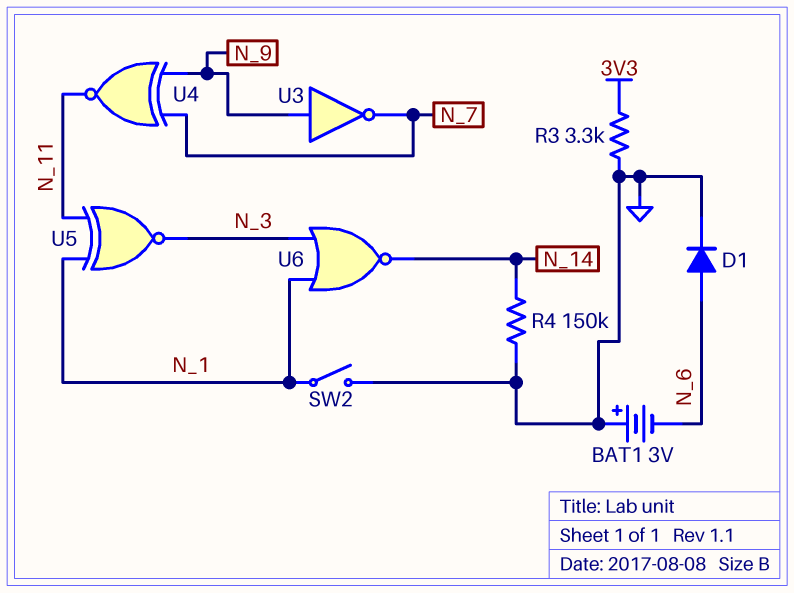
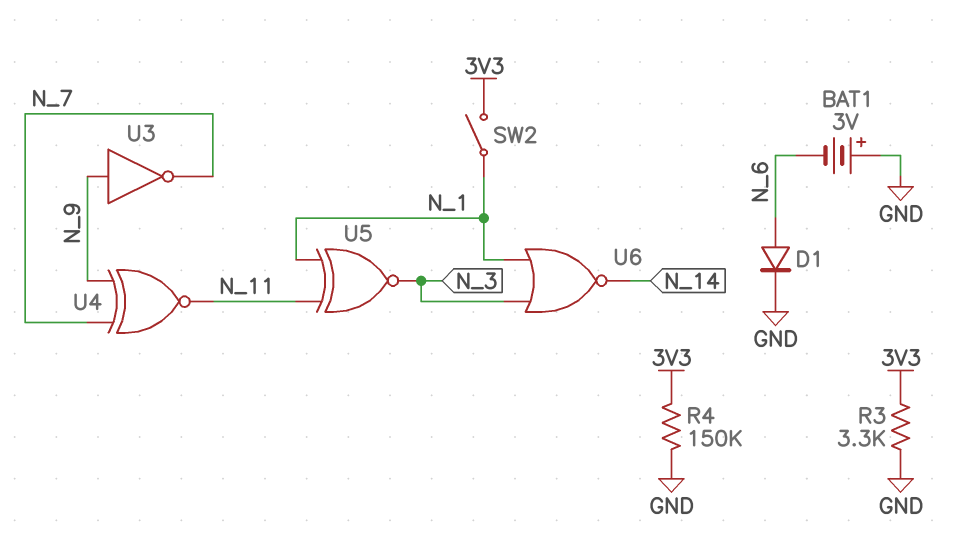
R4: 150k (GND, N_14) -> 150k (3V3, GND)
SW2: switch (GND, N_1) -> switch (3V3, N_1)

